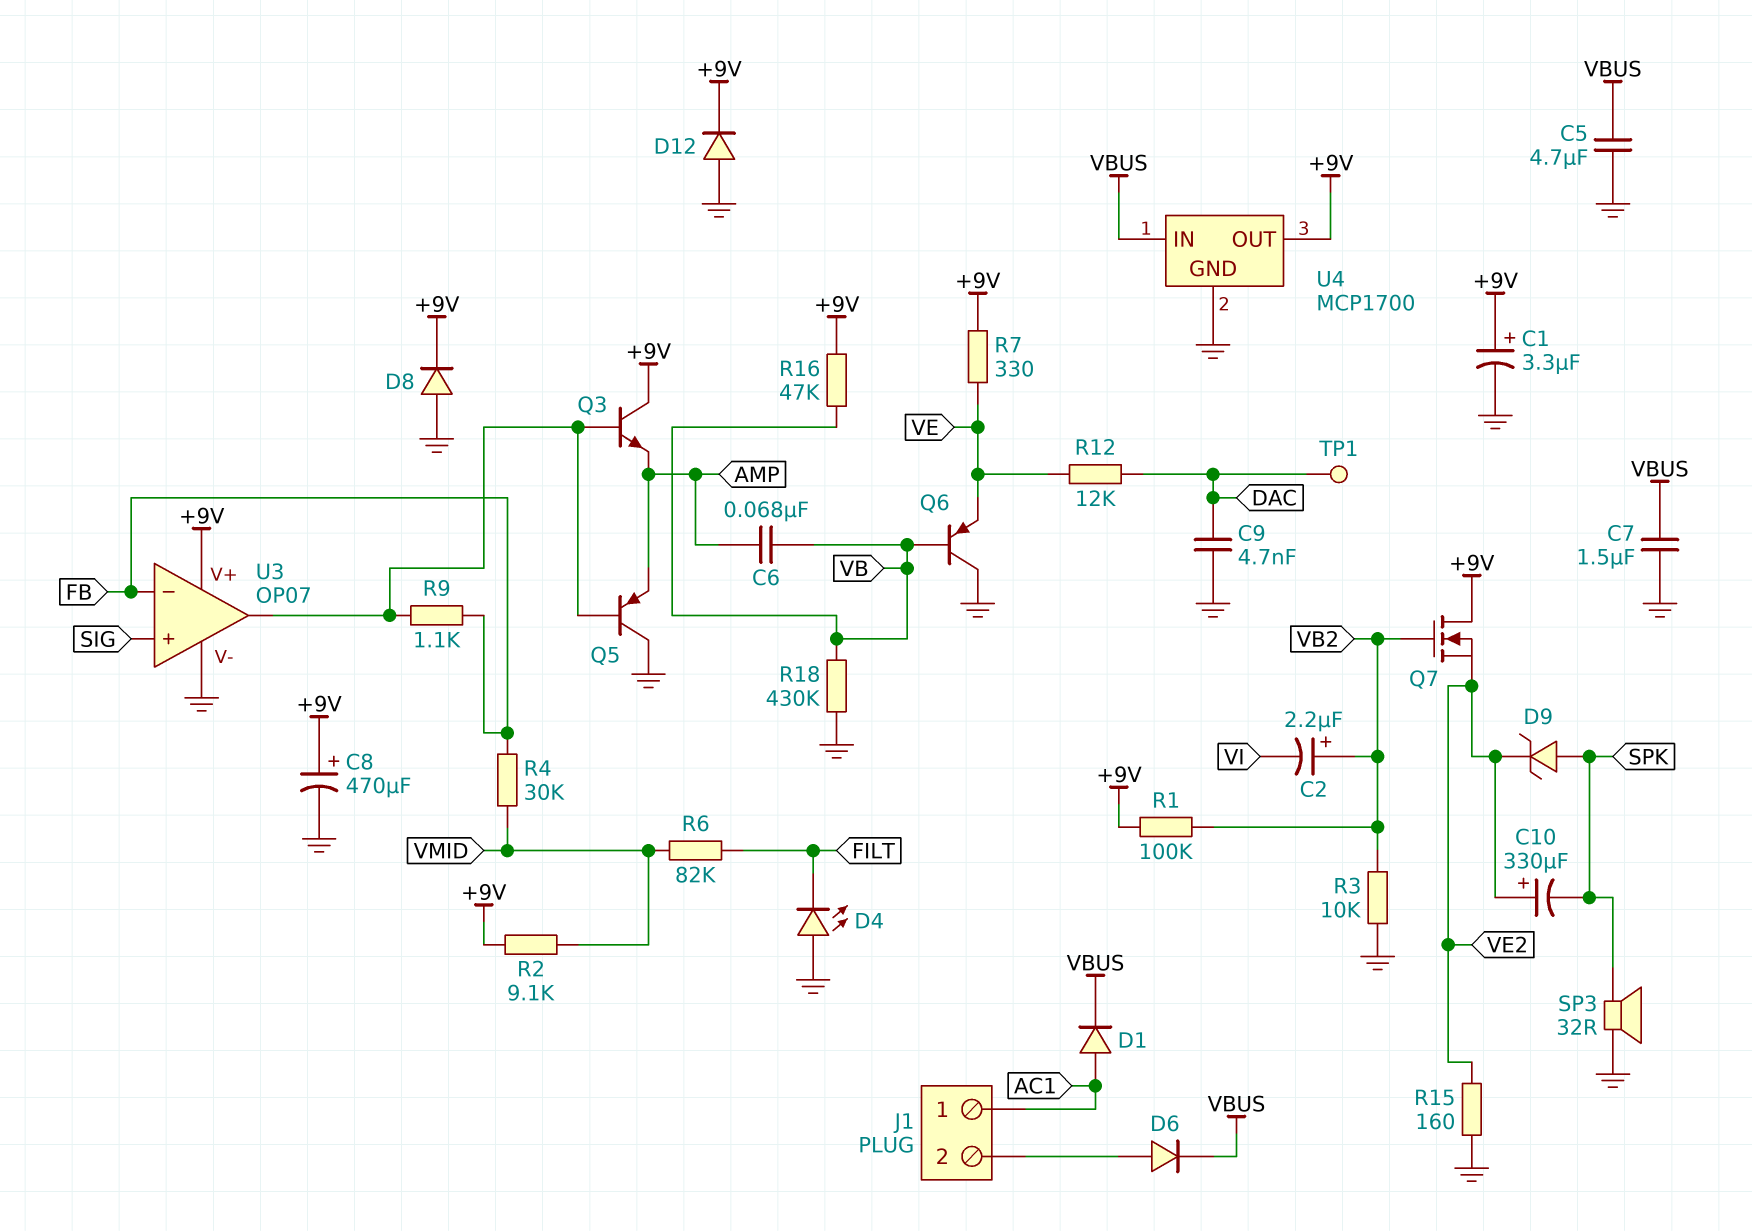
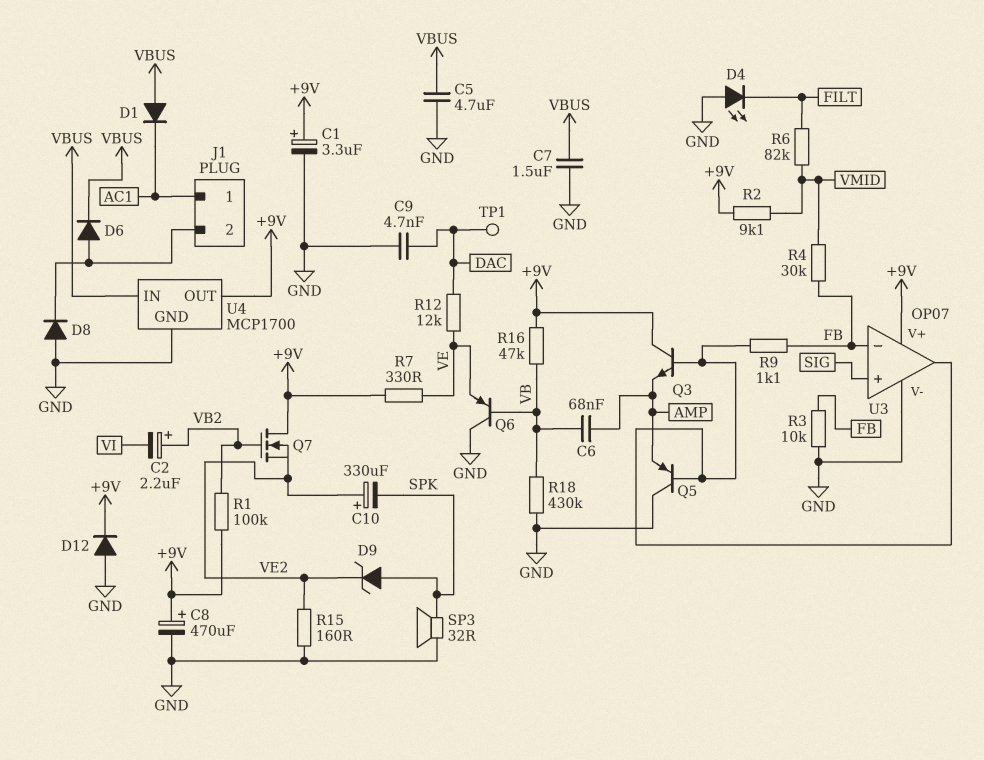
D1: diode (A AC1, K VBUS) -> diode (A VBUS, K AC1)
D8: diode (A GND, K +9V) -> diode (A GND, K J1/2)
R3: 10k (GND, VB2) -> 10k (FB, GND)

